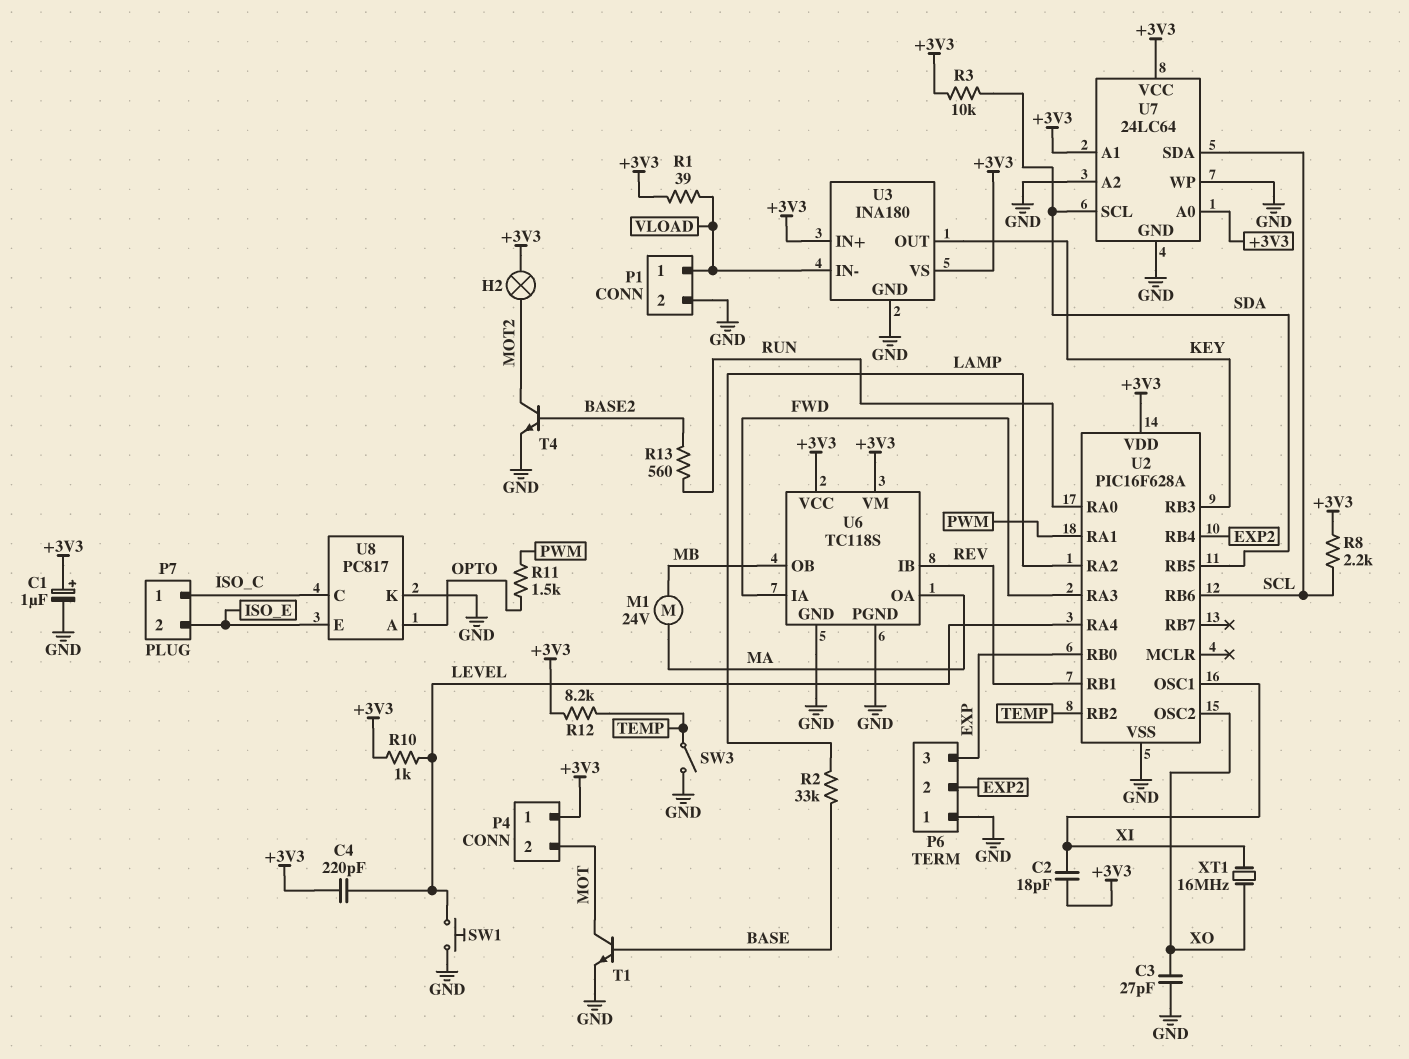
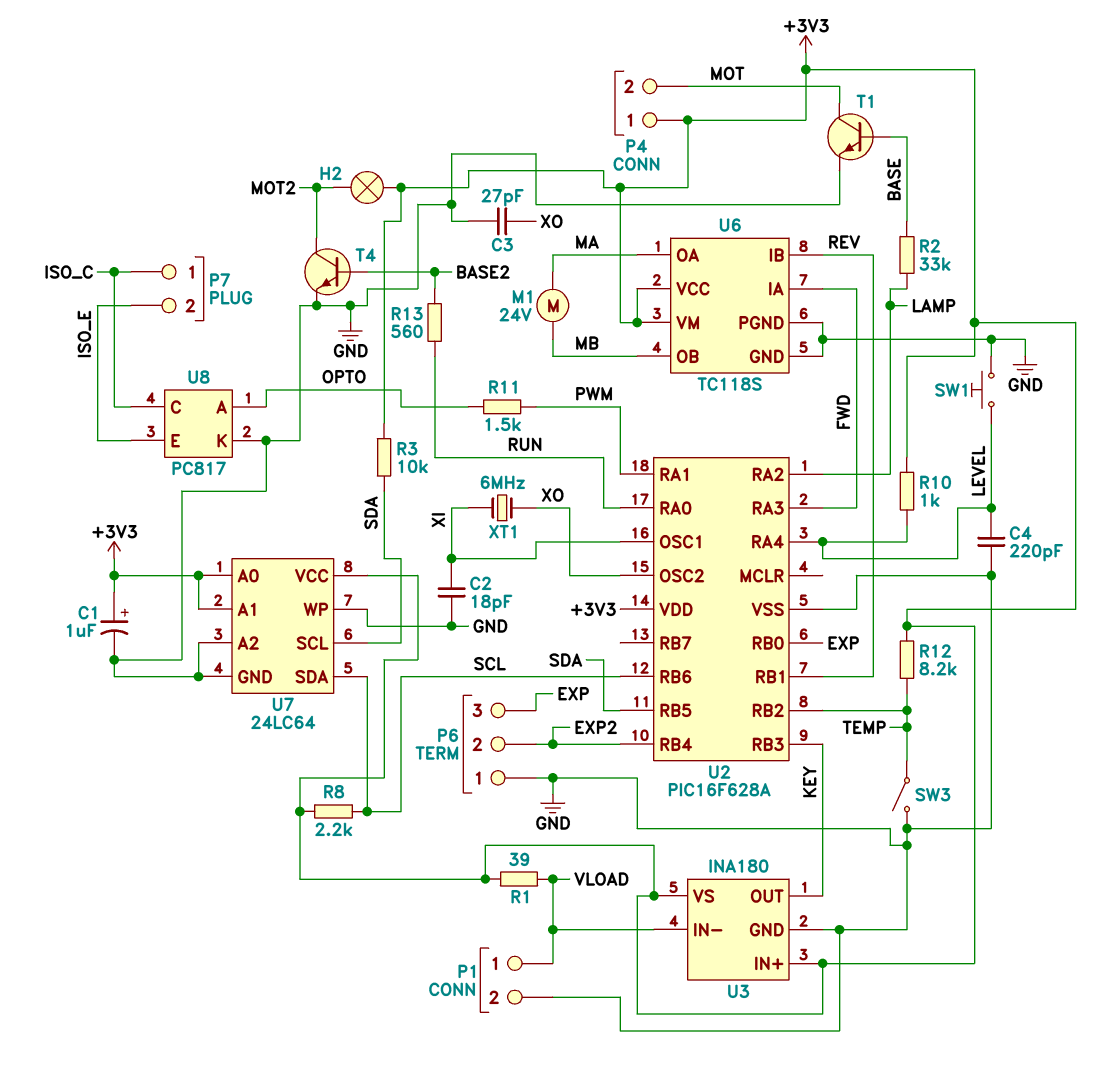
C2: 18pF (+3V3, XI) -> 18pF (GND, XI)
C4: 220pF (+3V3, LEVEL) -> 220pF (GND, LEVEL)
XT1: 16MHz (XI, XO) -> 6MHz (XI, XO)

